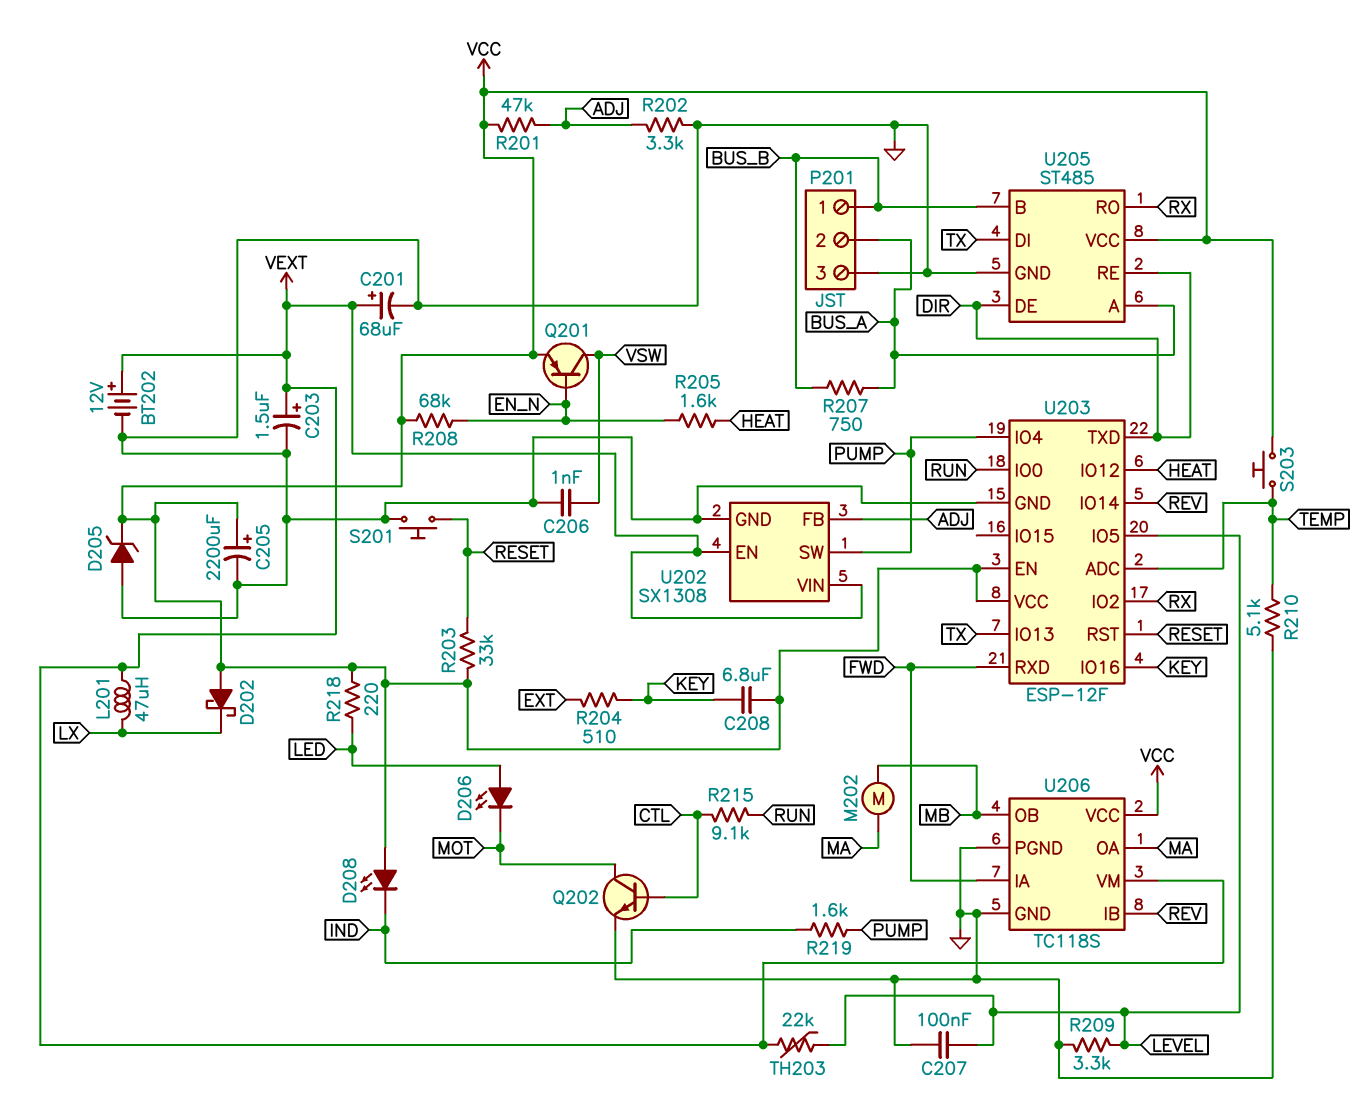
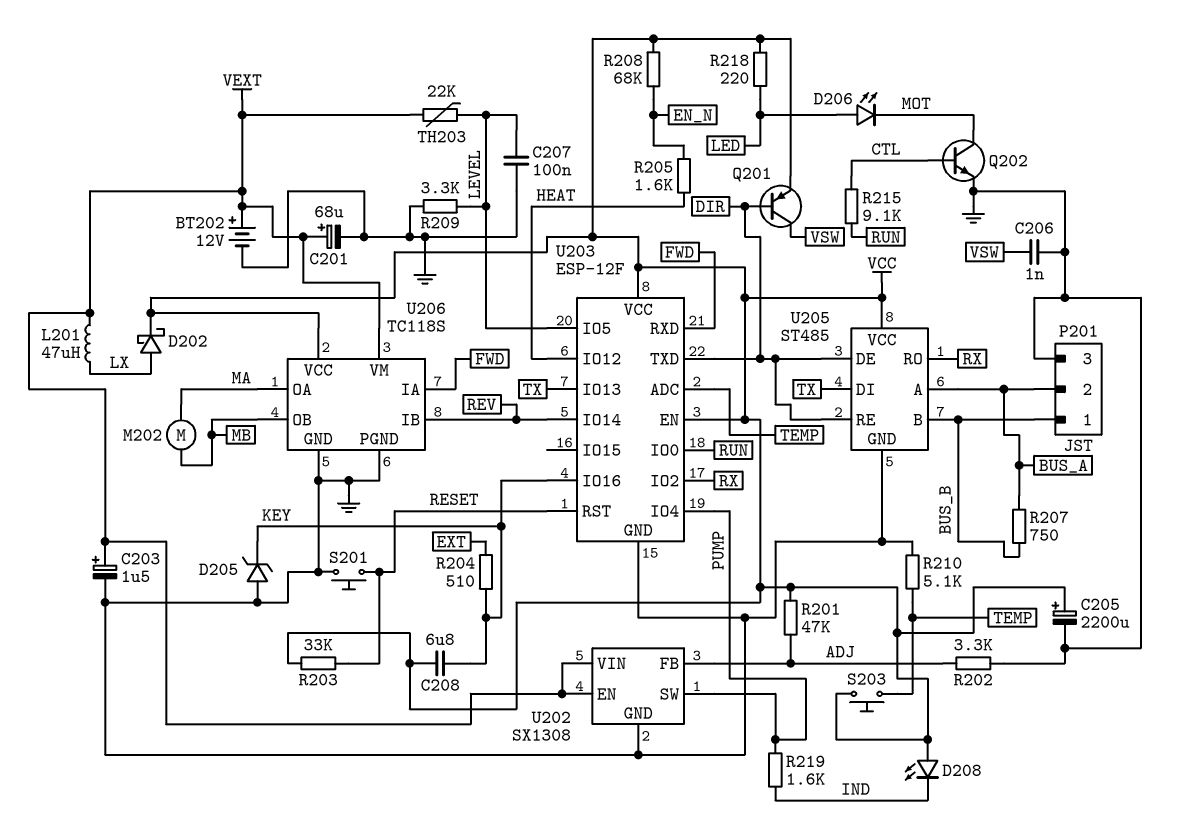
D202: schottky (A VCC, K LX) -> schottky (A LX, K VCC)
D205: zener (A GND, K VCC) -> zener (A GND, K KEY)
Q201: PNP (B EN_N, C VSW, E VCC) -> PNP (B DIR, C VSW, E VCC)

